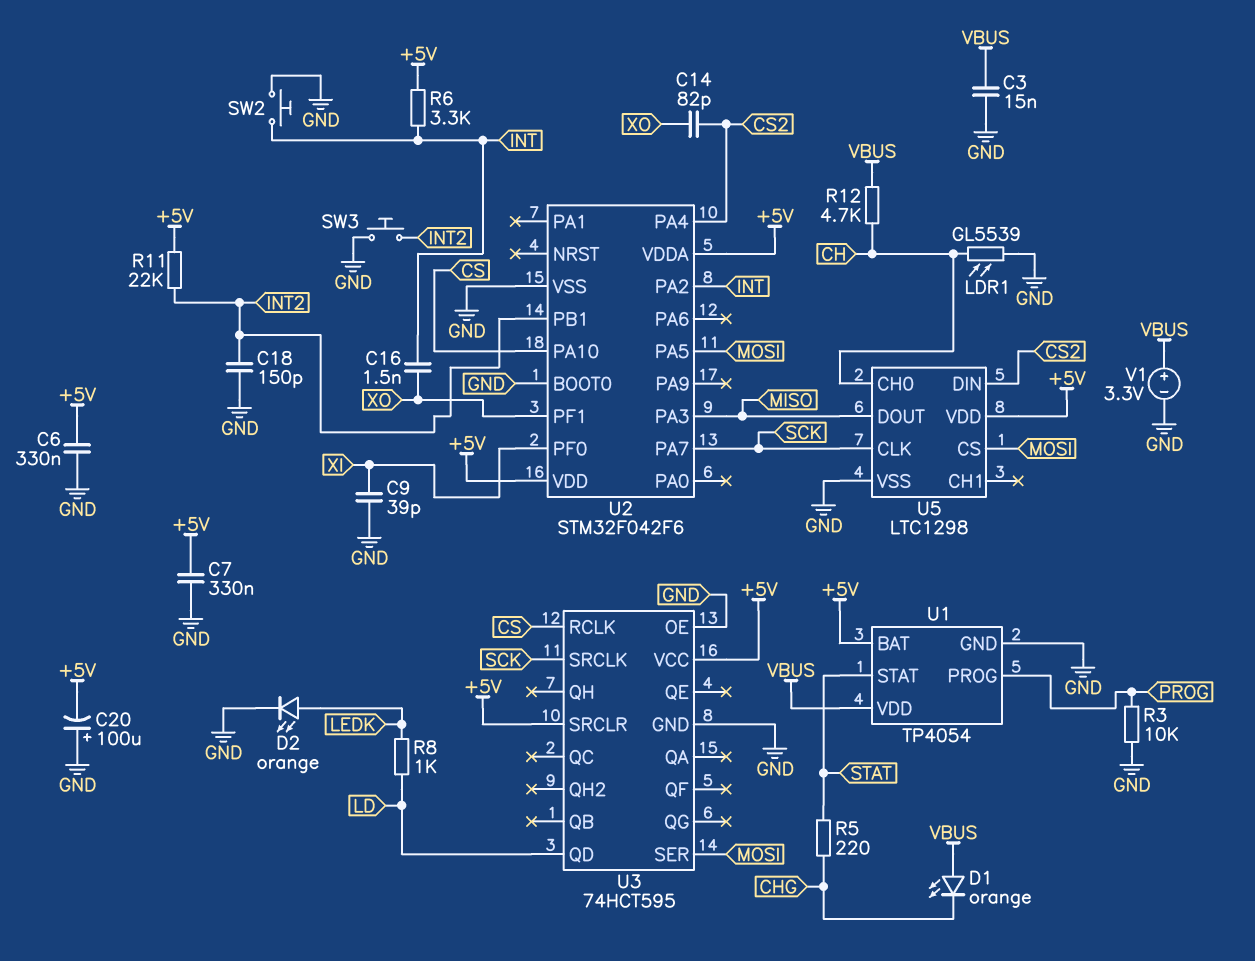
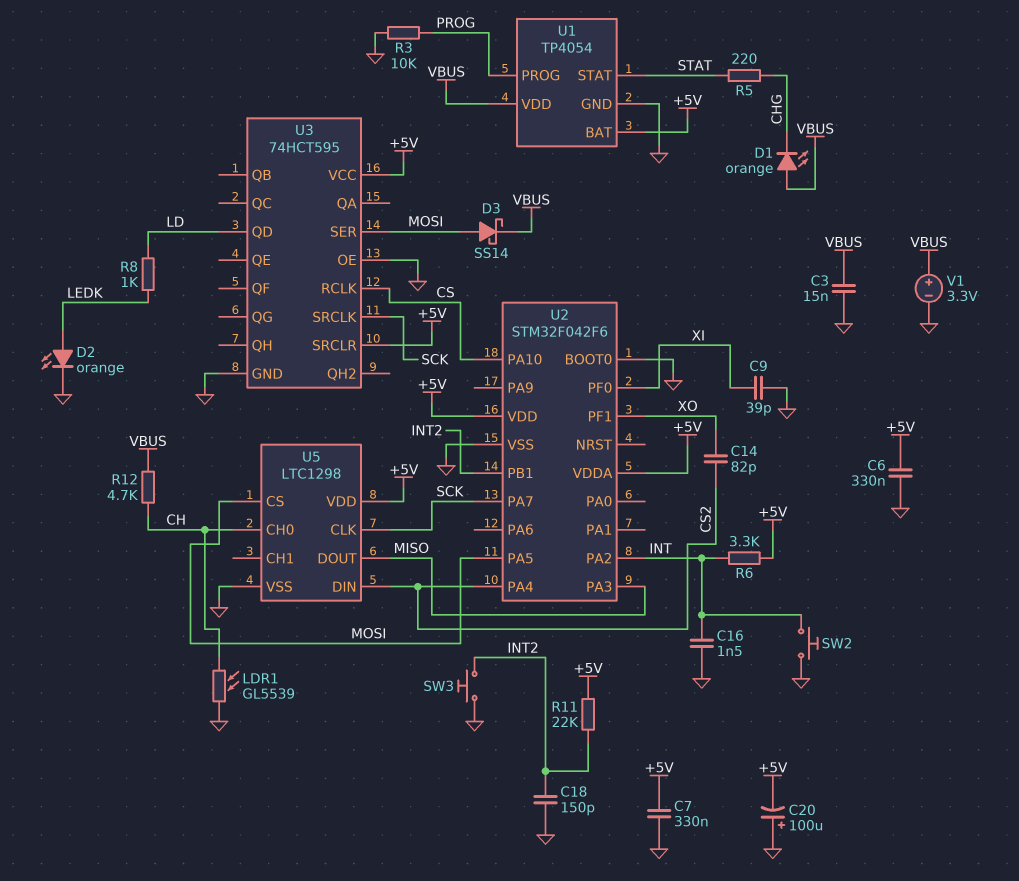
C16: 1.5nF (INT, XO) -> 1.5nF (GND, INT)
D3: none -> schottky SS14 (A MOSI, K VBUS)

